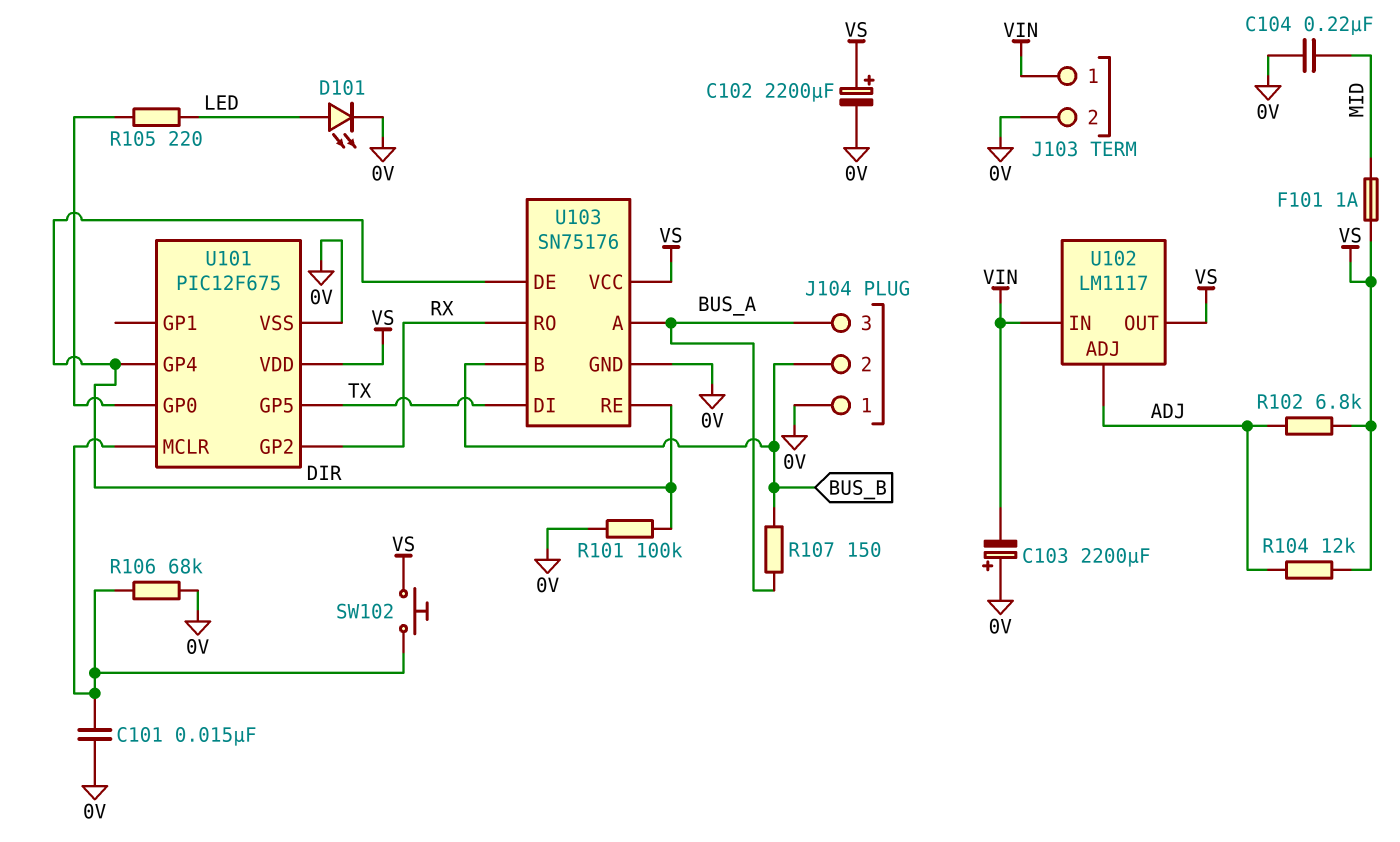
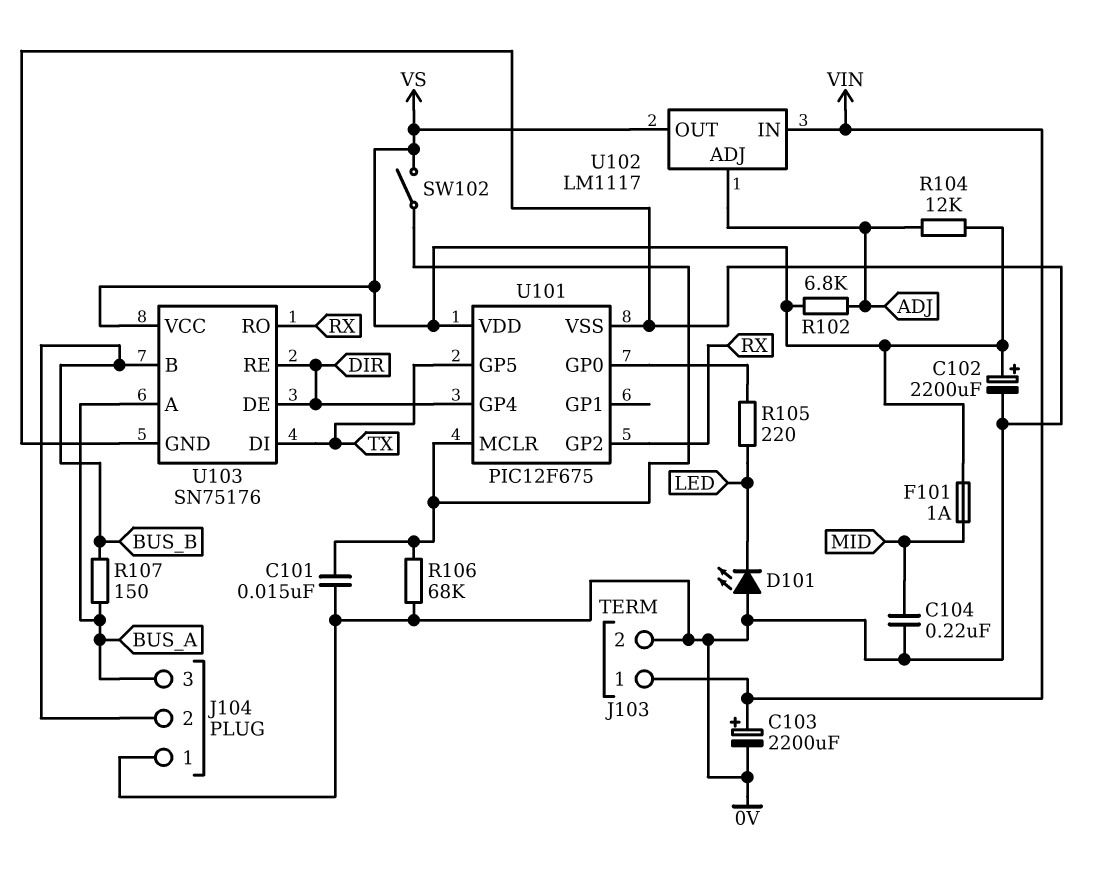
C103: 2200uF (plus 0V, minus VIN) -> 2200uF (plus VIN, minus 0V)
D101: LED (A LED, K 0V) -> LED (A 0V, K LED)
R101: 100k (0V, DIR) -> none
SW102: button (U101/MCLR, VS) -> switch (U101/MCLR, VS)

